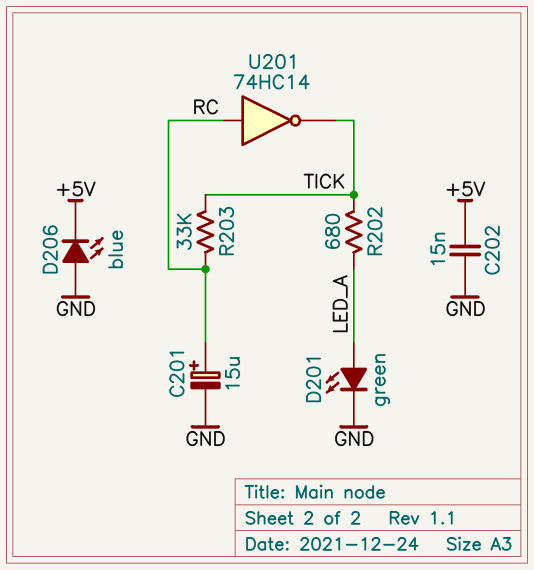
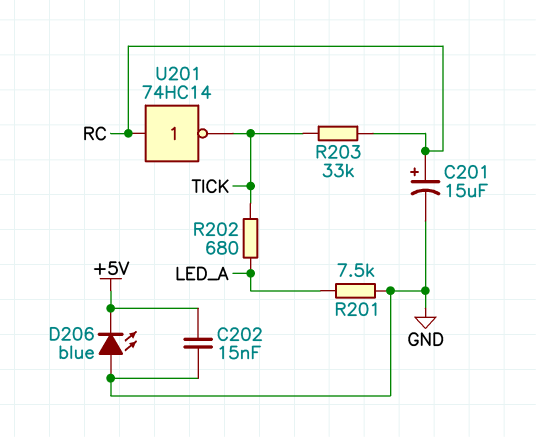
D201: LED green (A LED_A, K GND) -> none
R201: none -> 7.5k (GND, LED_A)

